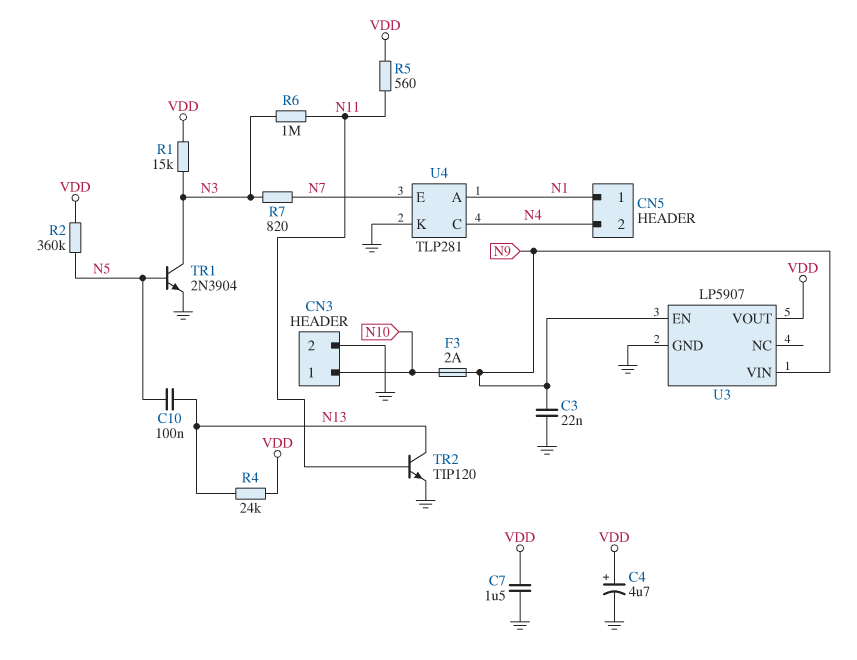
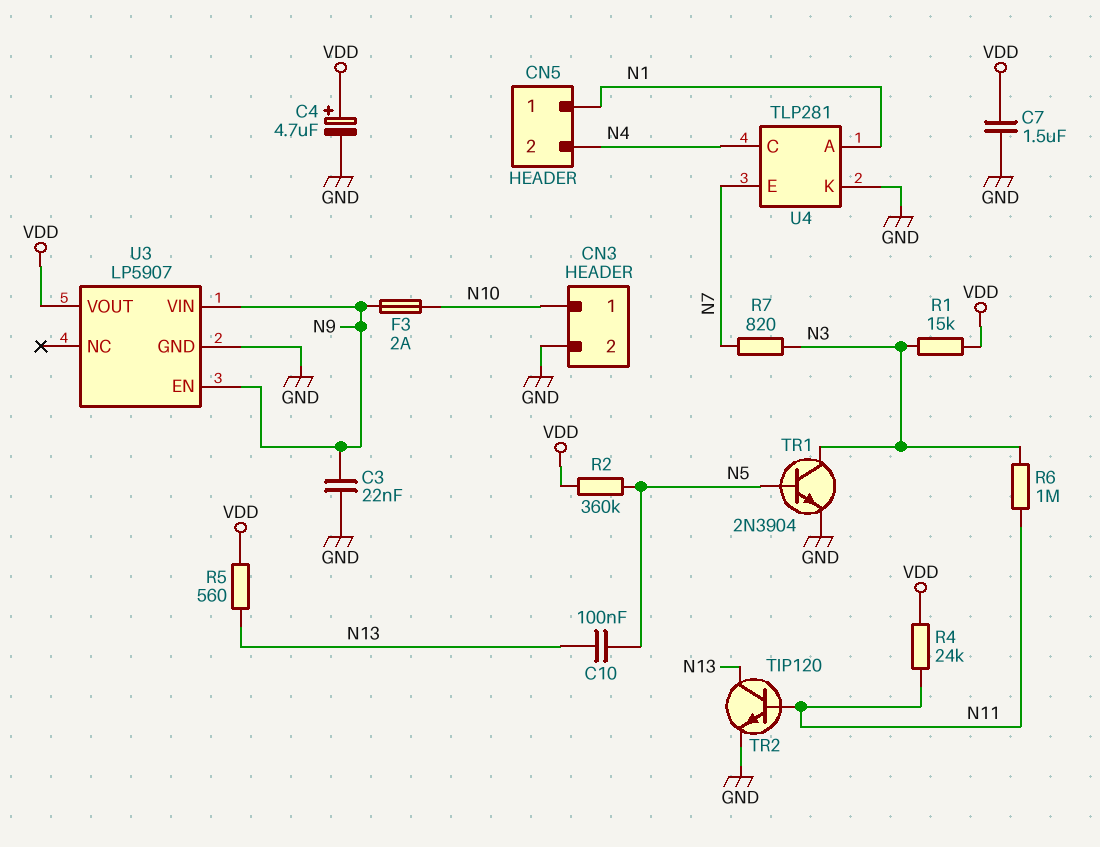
R4: 24k (N13, VDD) -> 24k (N11, VDD)
R5: 560 (N11, VDD) -> 560 (N13, VDD)

